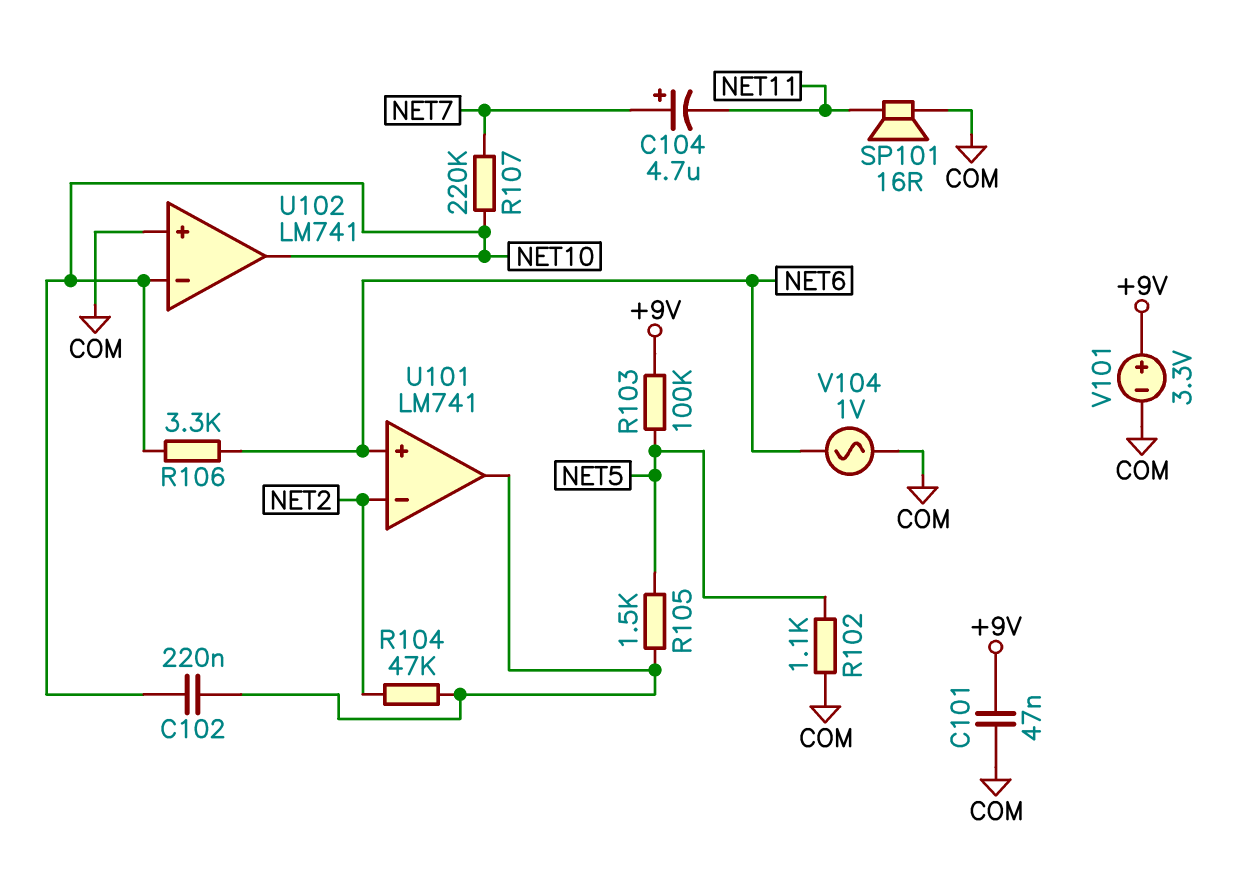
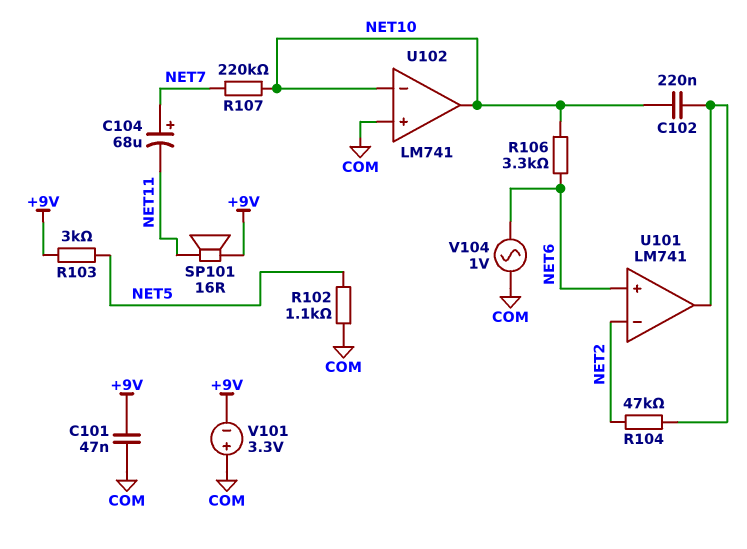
C104: 4.7uF (plus NET7, minus NET11) -> 68uF (plus NET7, minus NET11)
R103: 100k (+9V, NET5) -> 3k (+9V, NET5)
R105: 1.5k (NET5, U101/out) -> none
SP101: speaker 16R (COM, NET11) -> speaker 16R (+9V, NET11)
V101: 3.3V (plus +9V, minus COM) -> 3.3V (plus COM, minus +9V)

